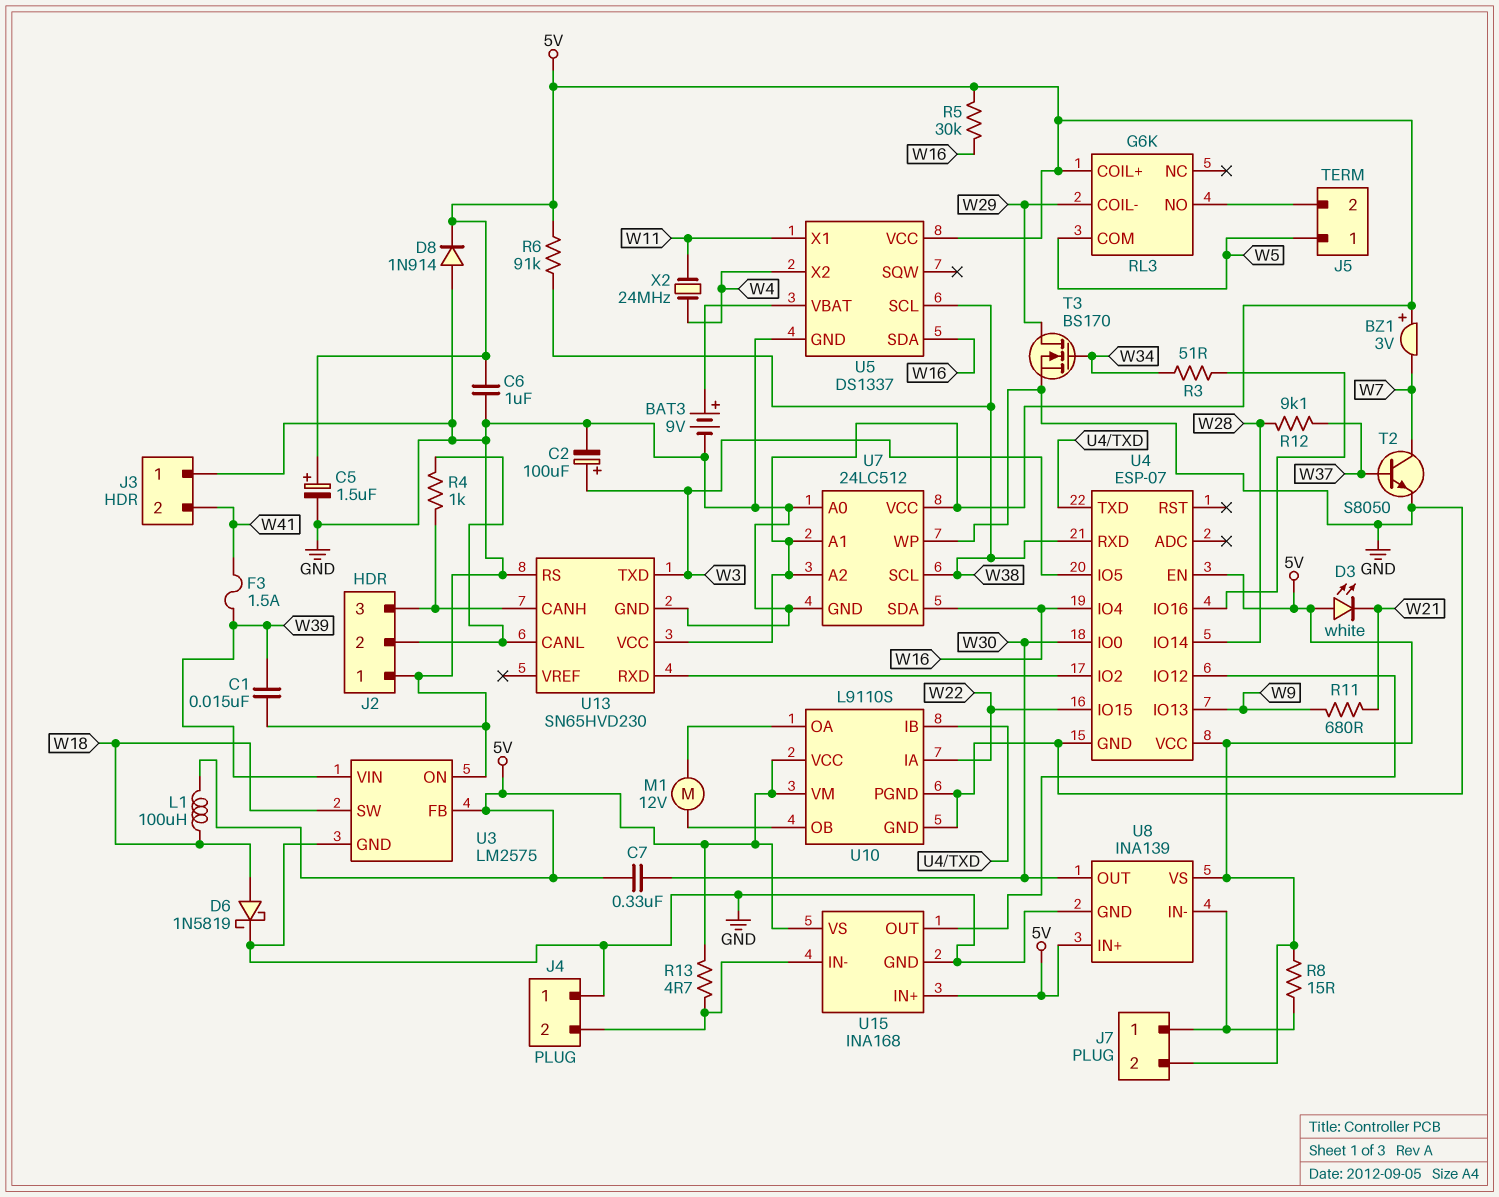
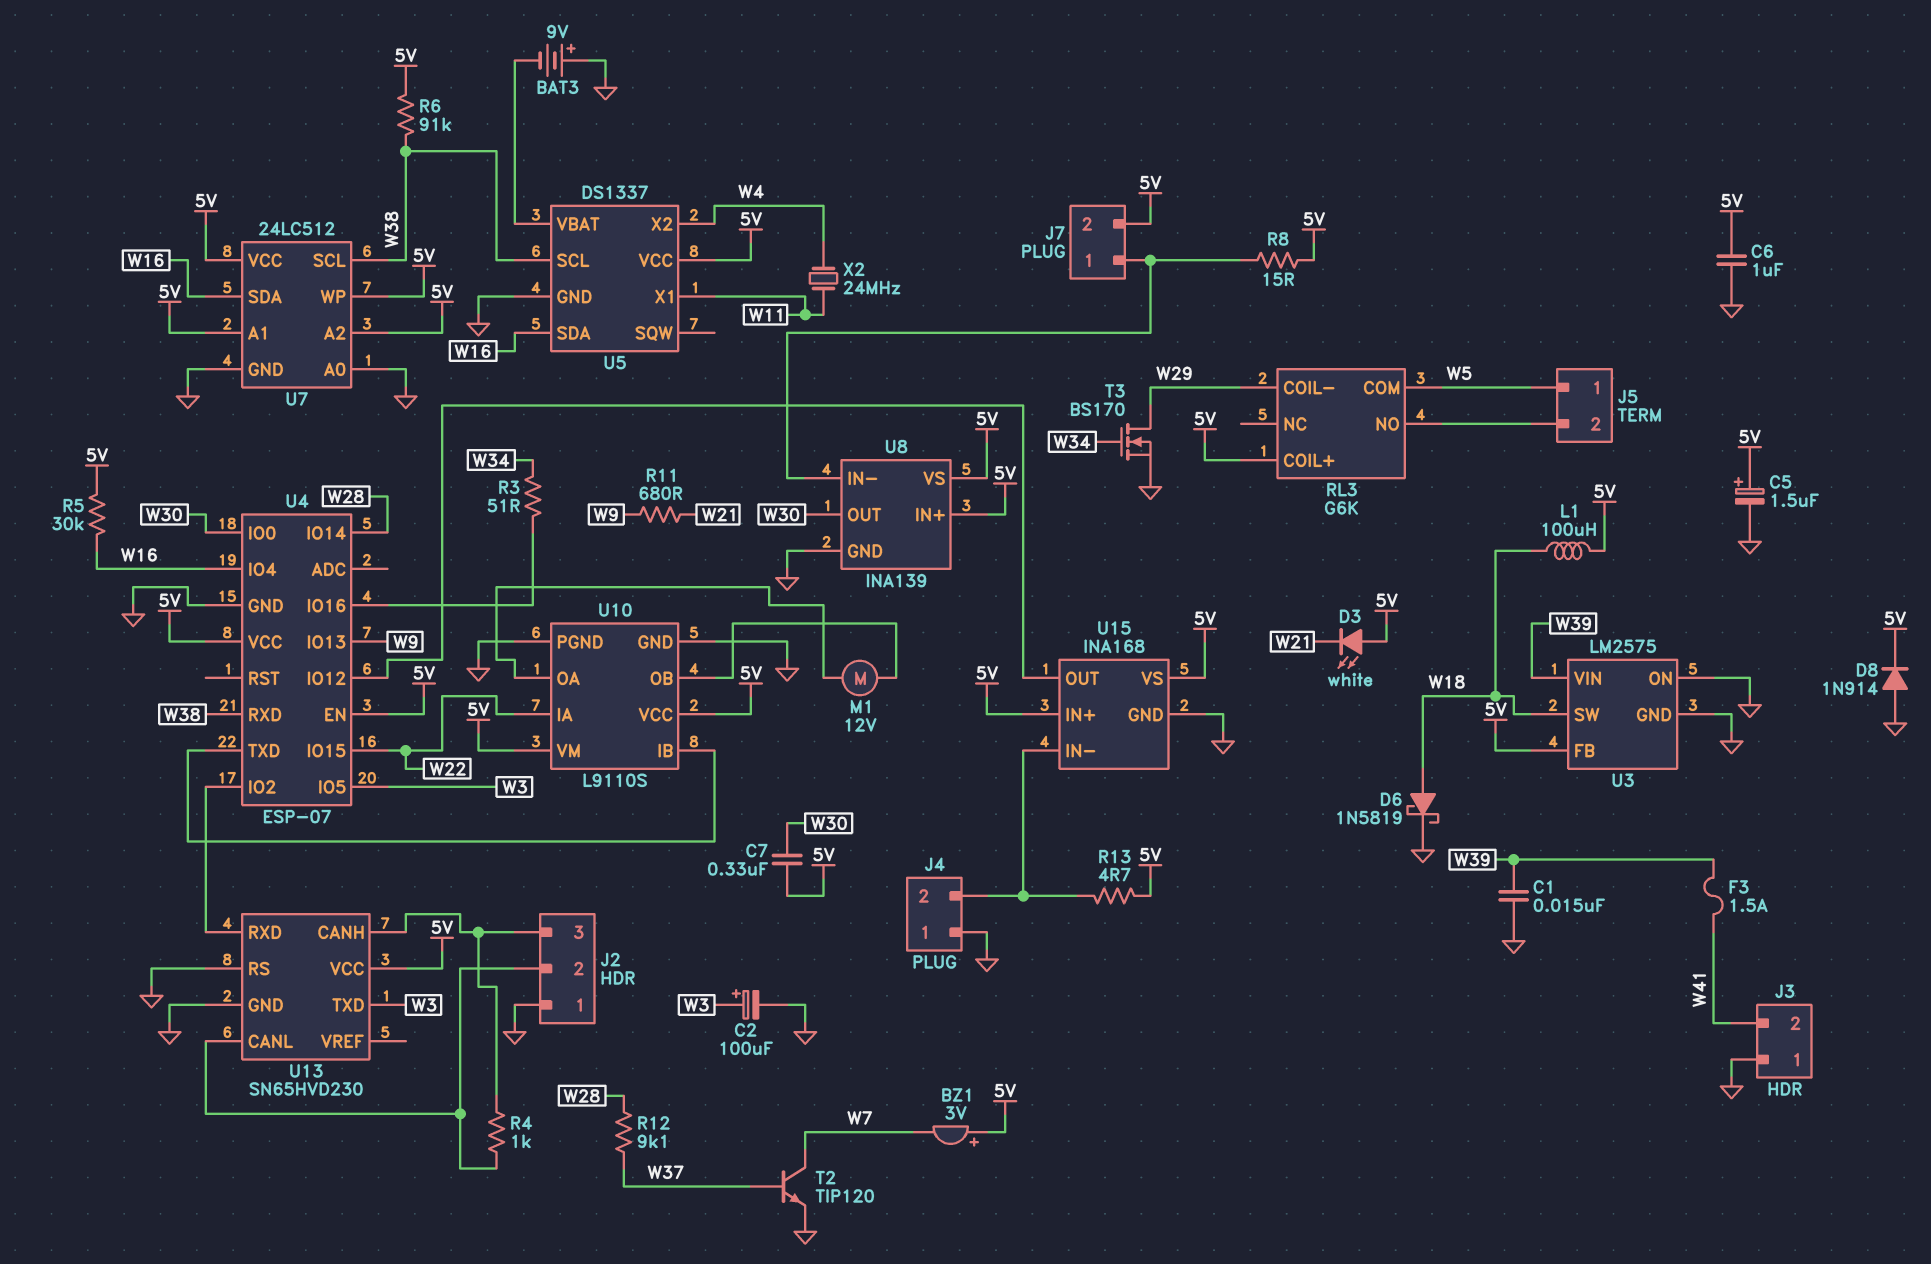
BAT3: 9V (plus U5/VBAT, minus GND) -> 9V (plus GND, minus U5/VBAT)
T2: NPN S8050 (B W37, C W7, E GND) -> NPN TIP120 (B W37, C W7, E GND)
U7 pin WP: GND -> 5V

